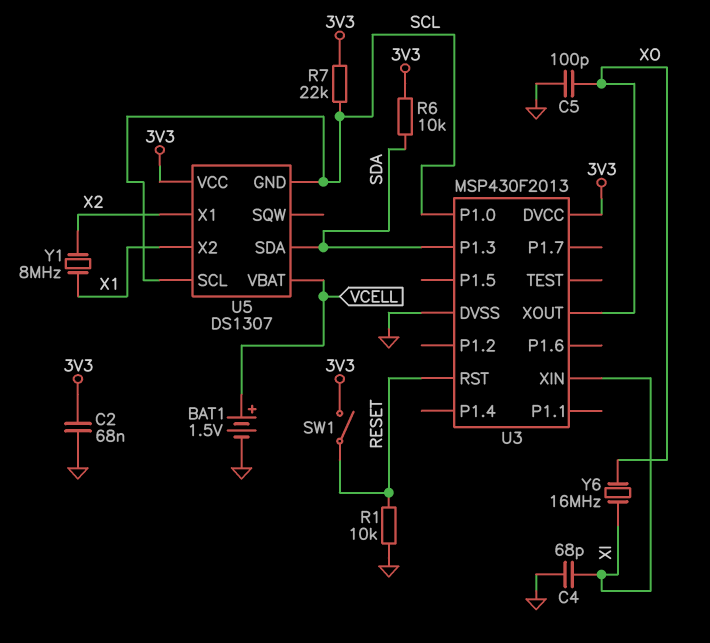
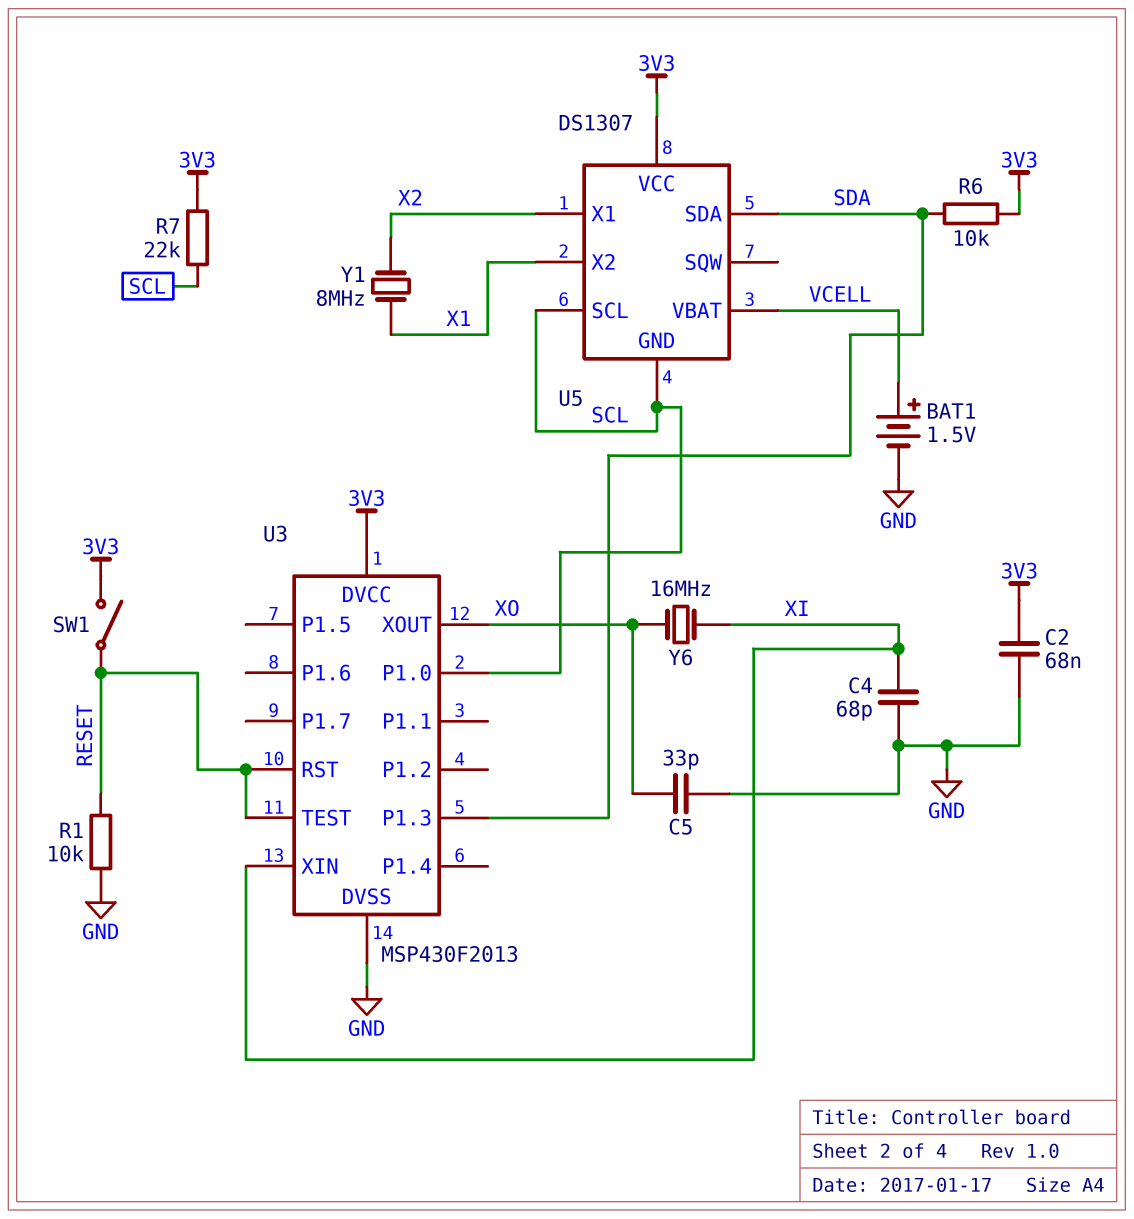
C5: 100pF (GND, XO) -> 33pF (GND, XO)
U3 pin TEST: none -> RESET

